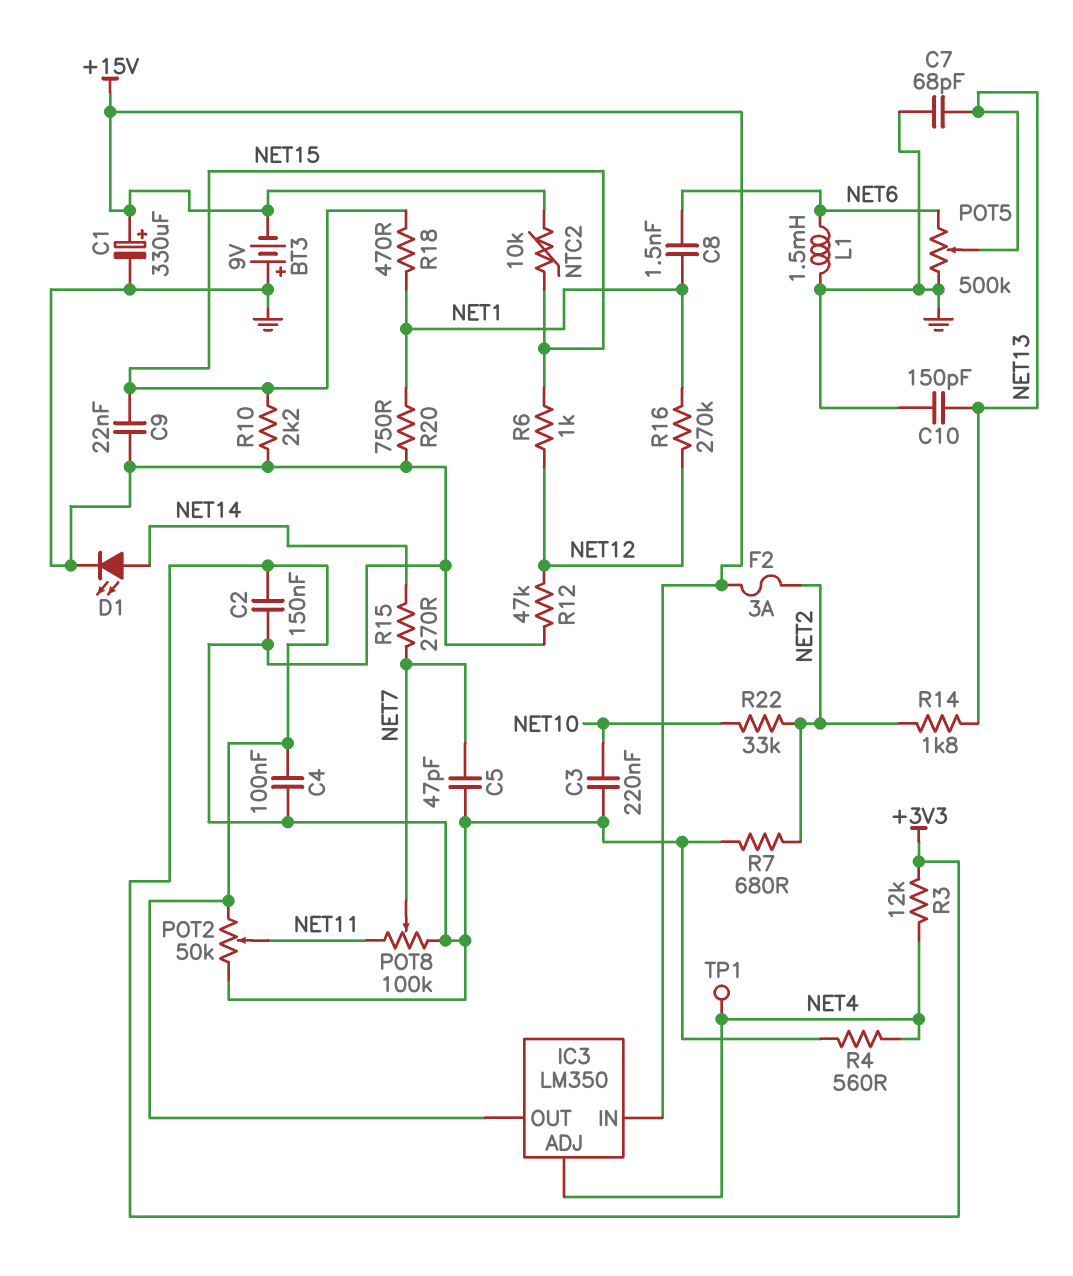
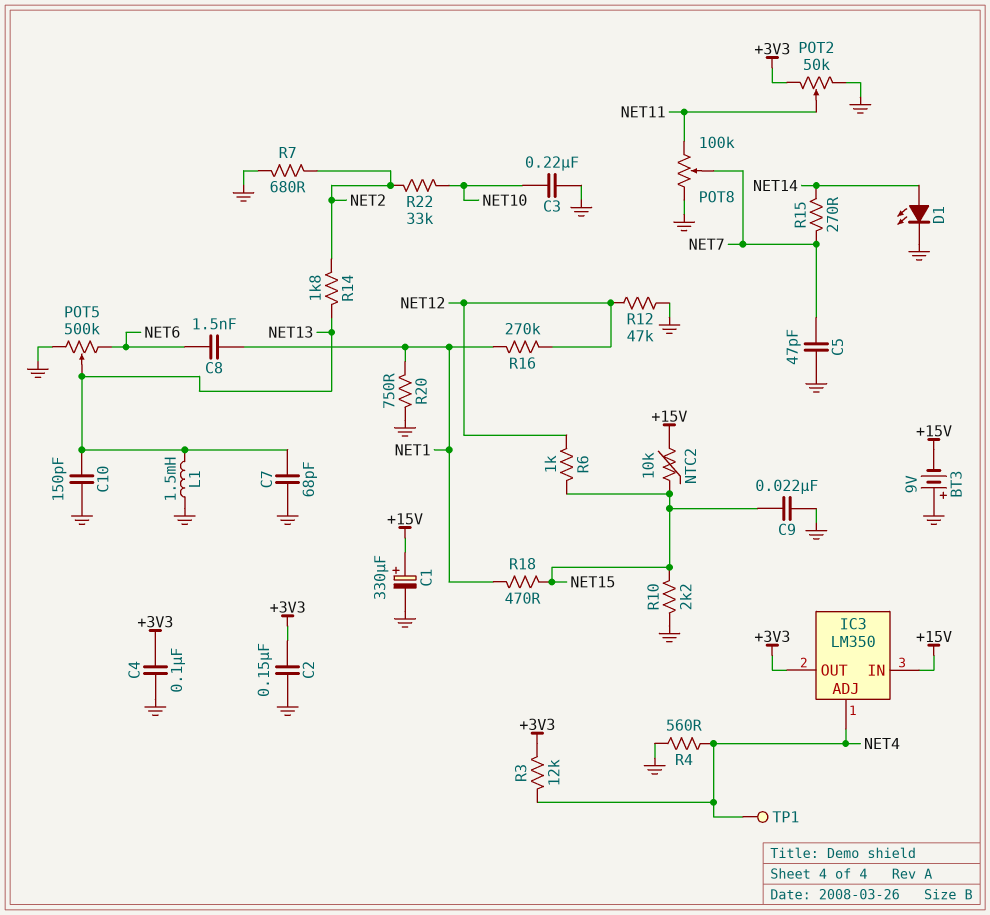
F2: 3A (+15V, NET2) -> none
L1: 1.5mH (GND, NET6) -> 1.5mH (GND, NET13)

